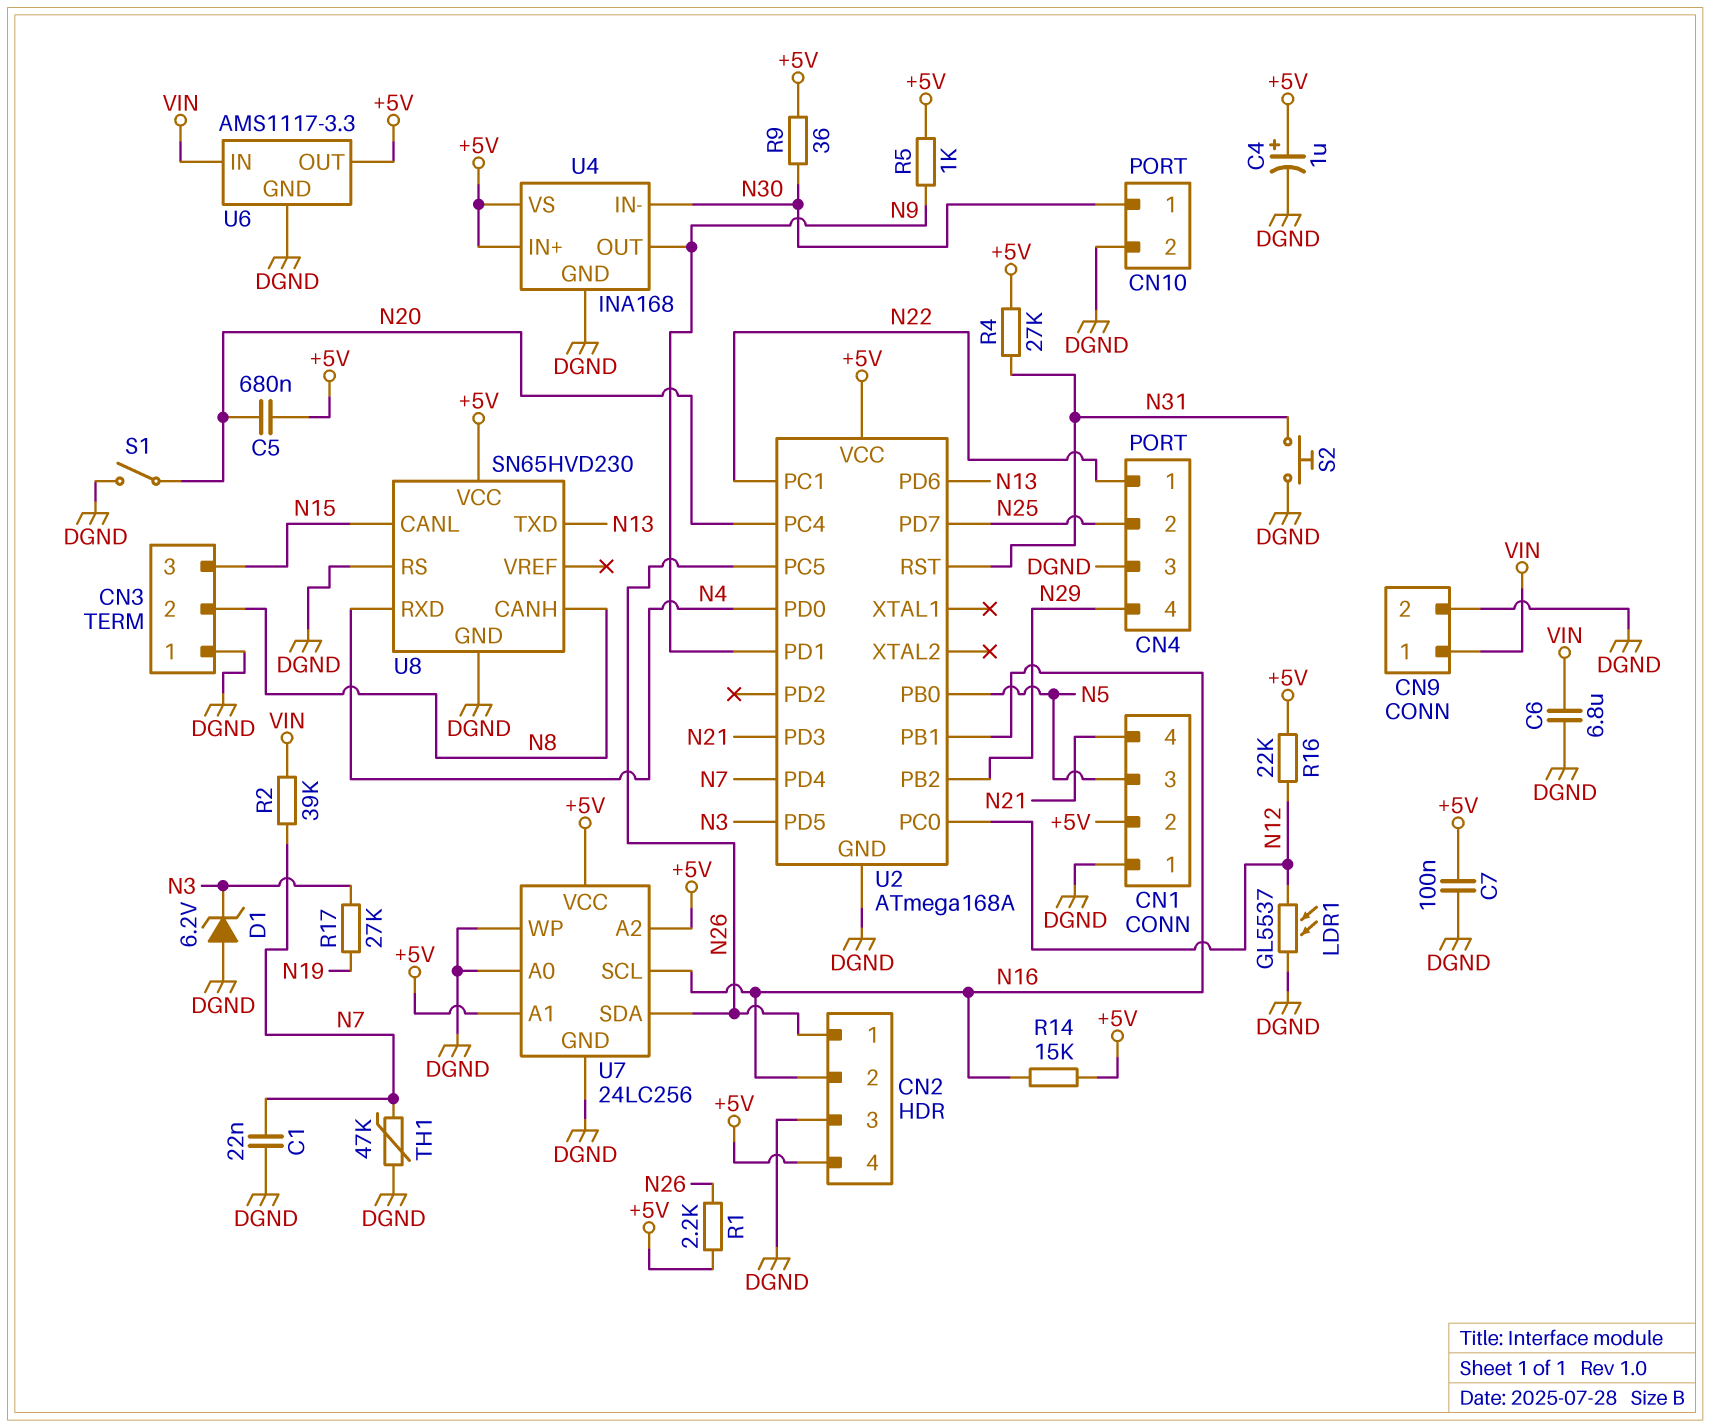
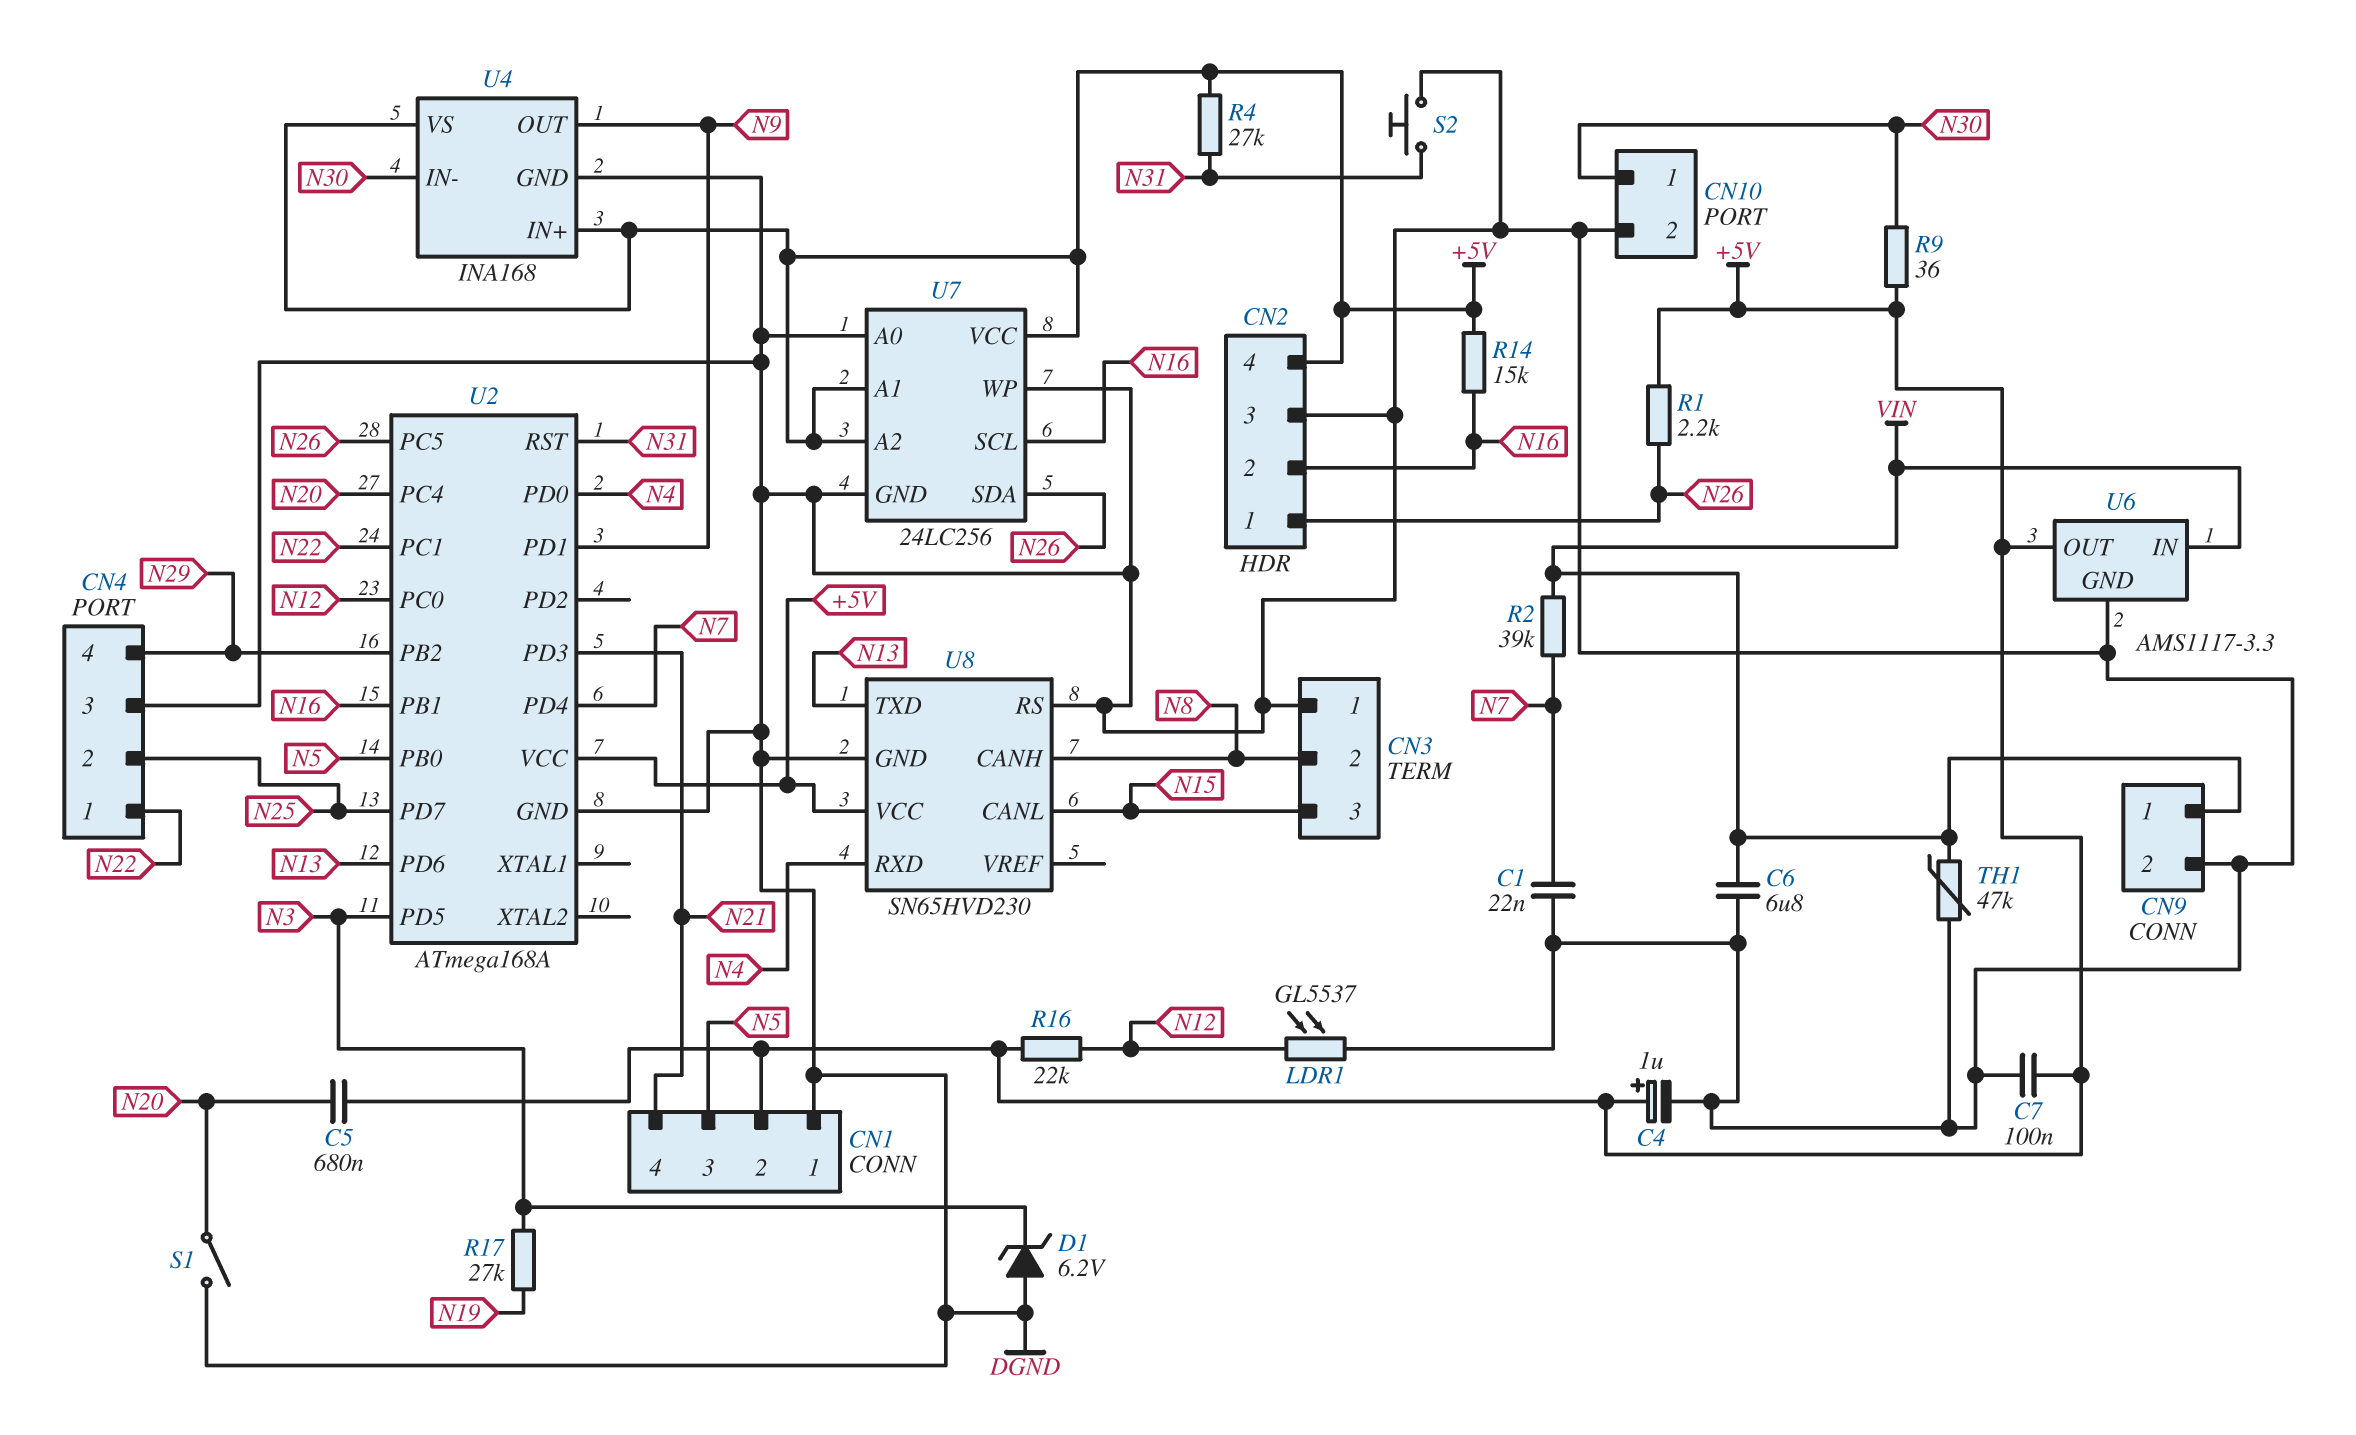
R5: 1k (+5V, N9) -> none
TH1: 47k (DGND, N7) -> 47k (DGND, VIN)

